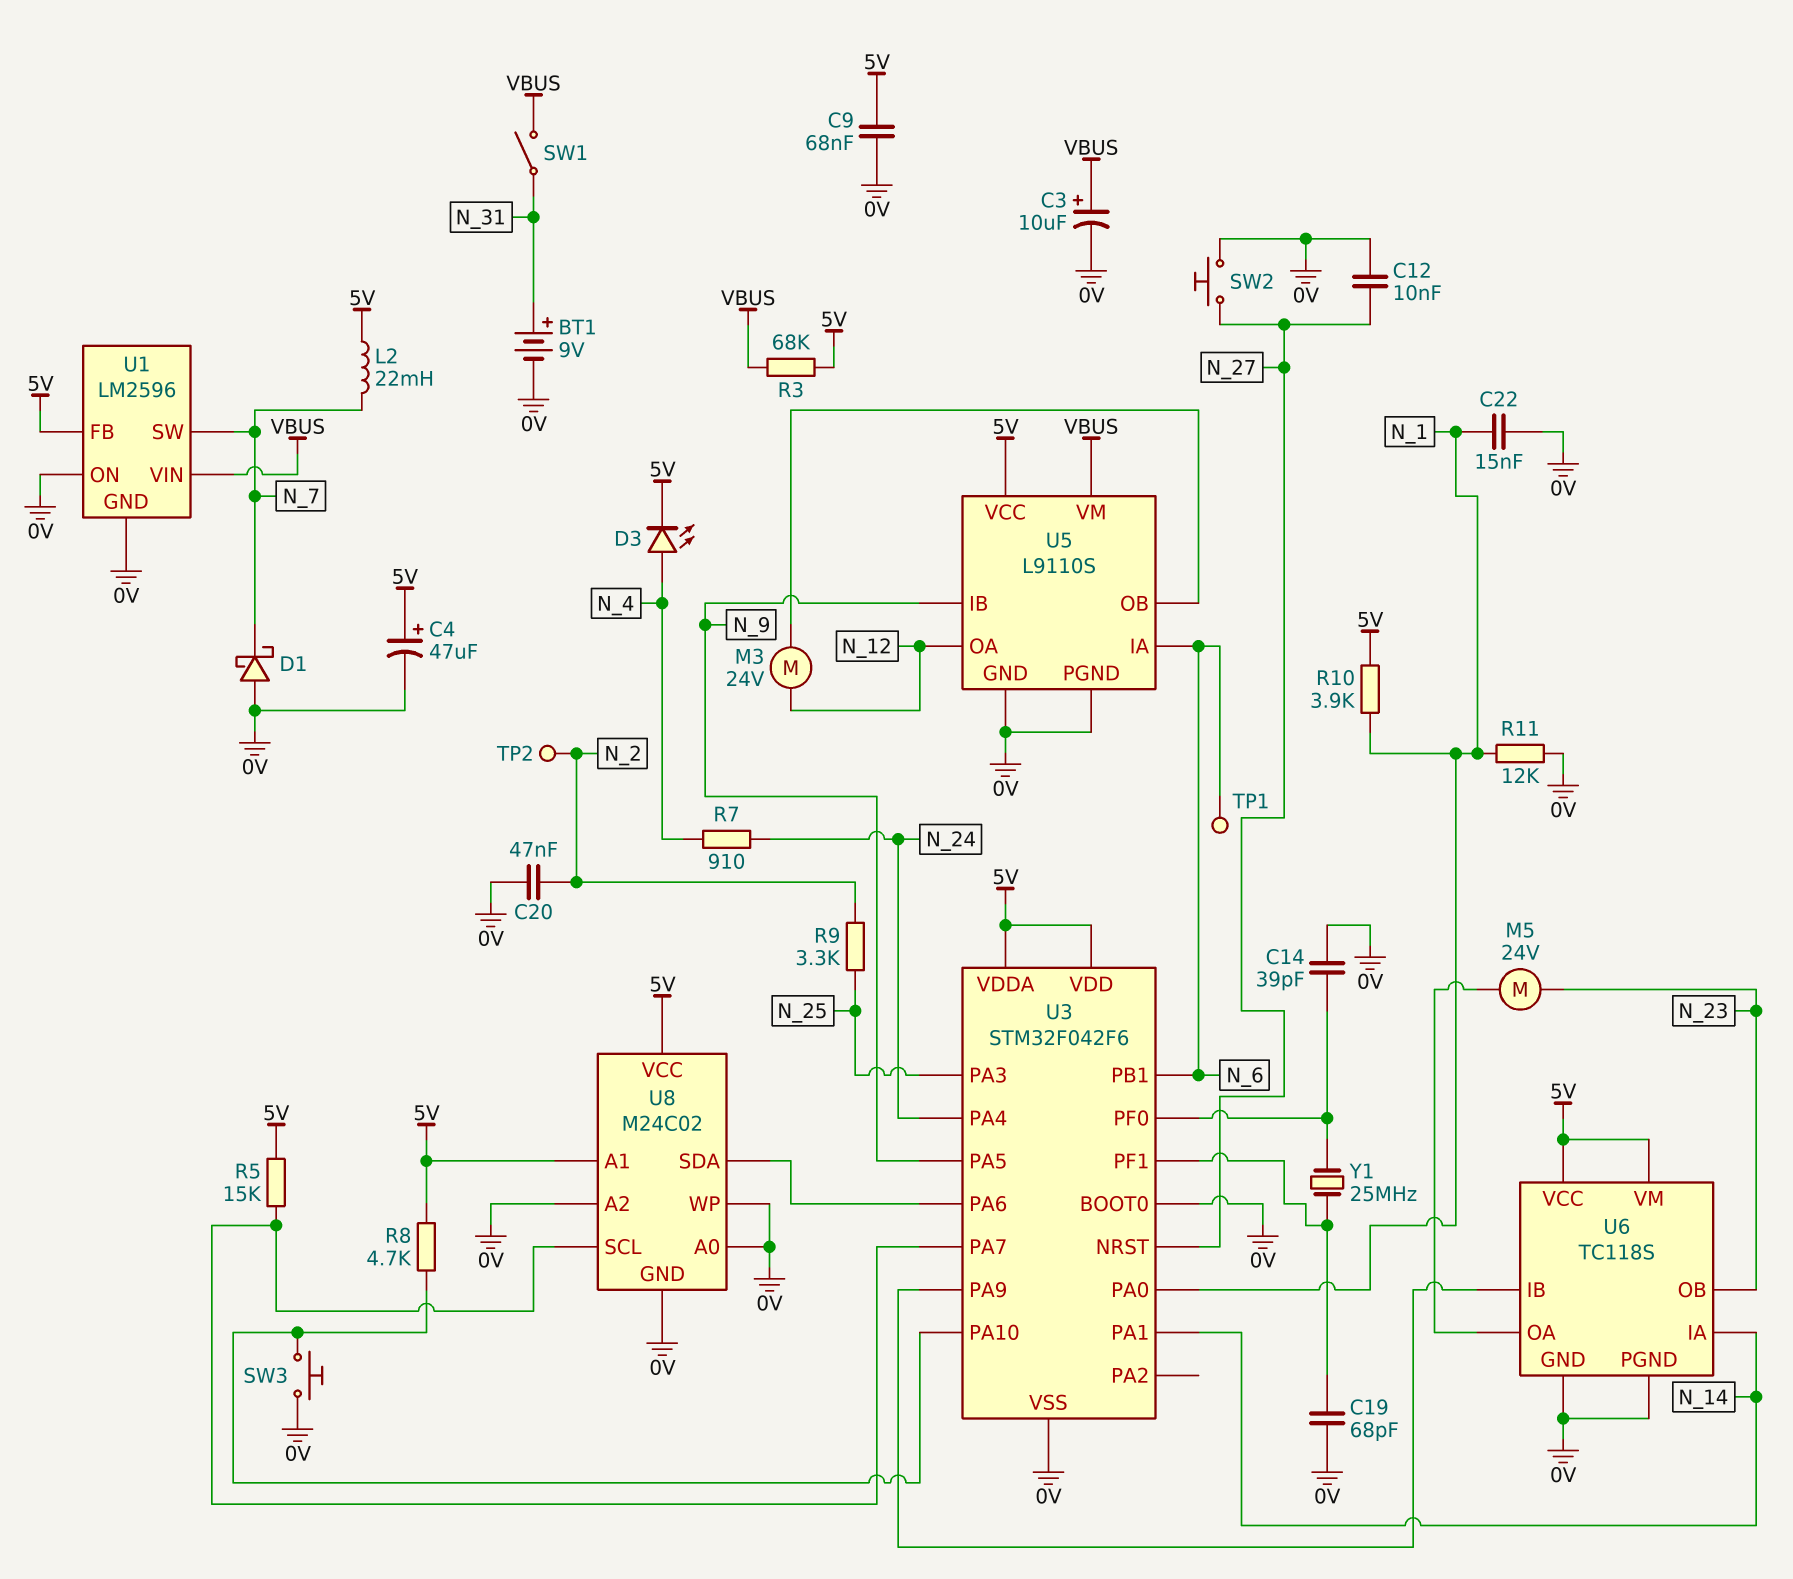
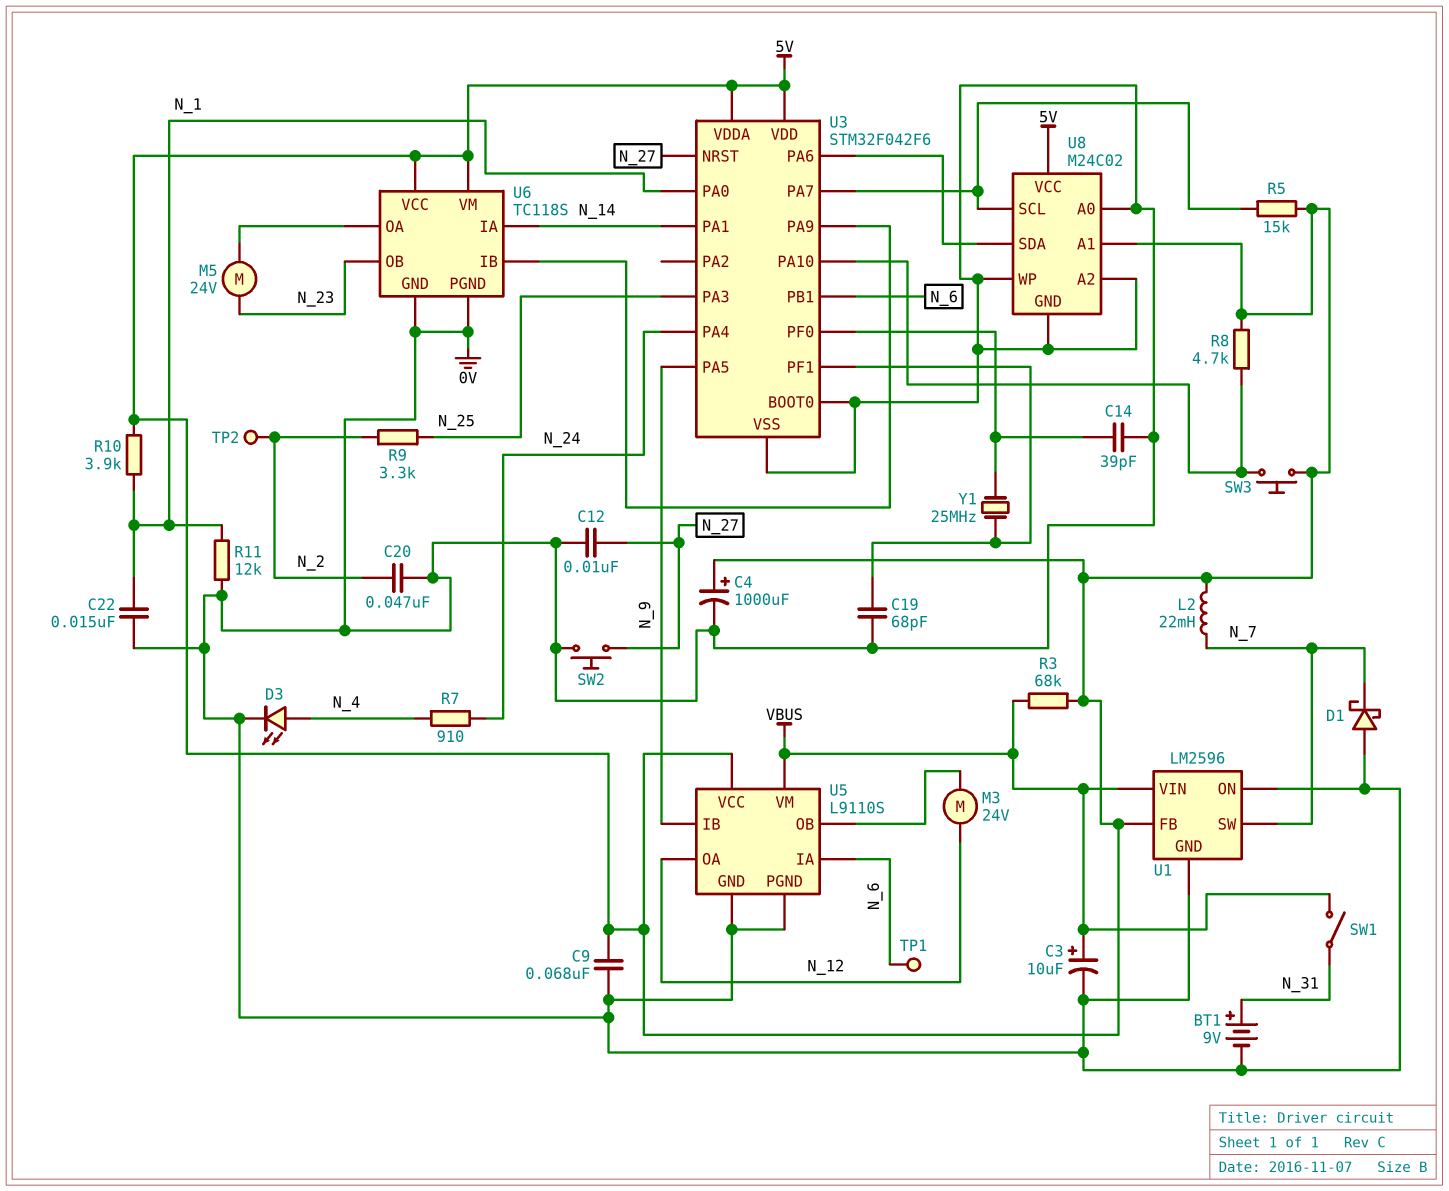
C4: 47uF (plus 5V, minus 0V) -> 1000uF (plus 5V, minus 0V)
D3: LED (A N_4, K 5V) -> LED (A N_4, K 0V)
SW3: button (0V, U3/PA10) -> button (5V, U3/PA10)

